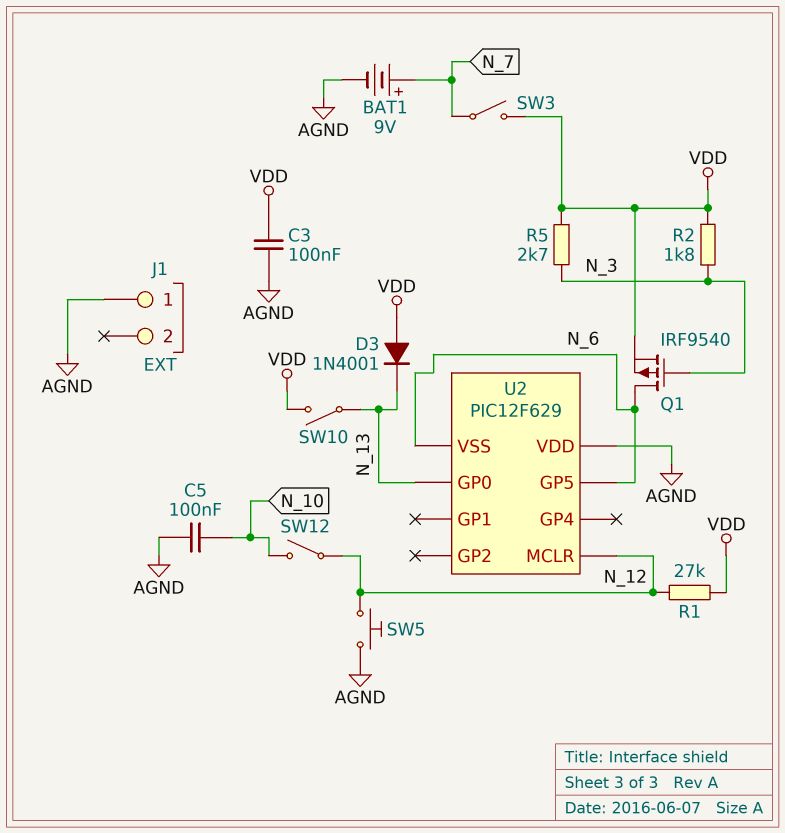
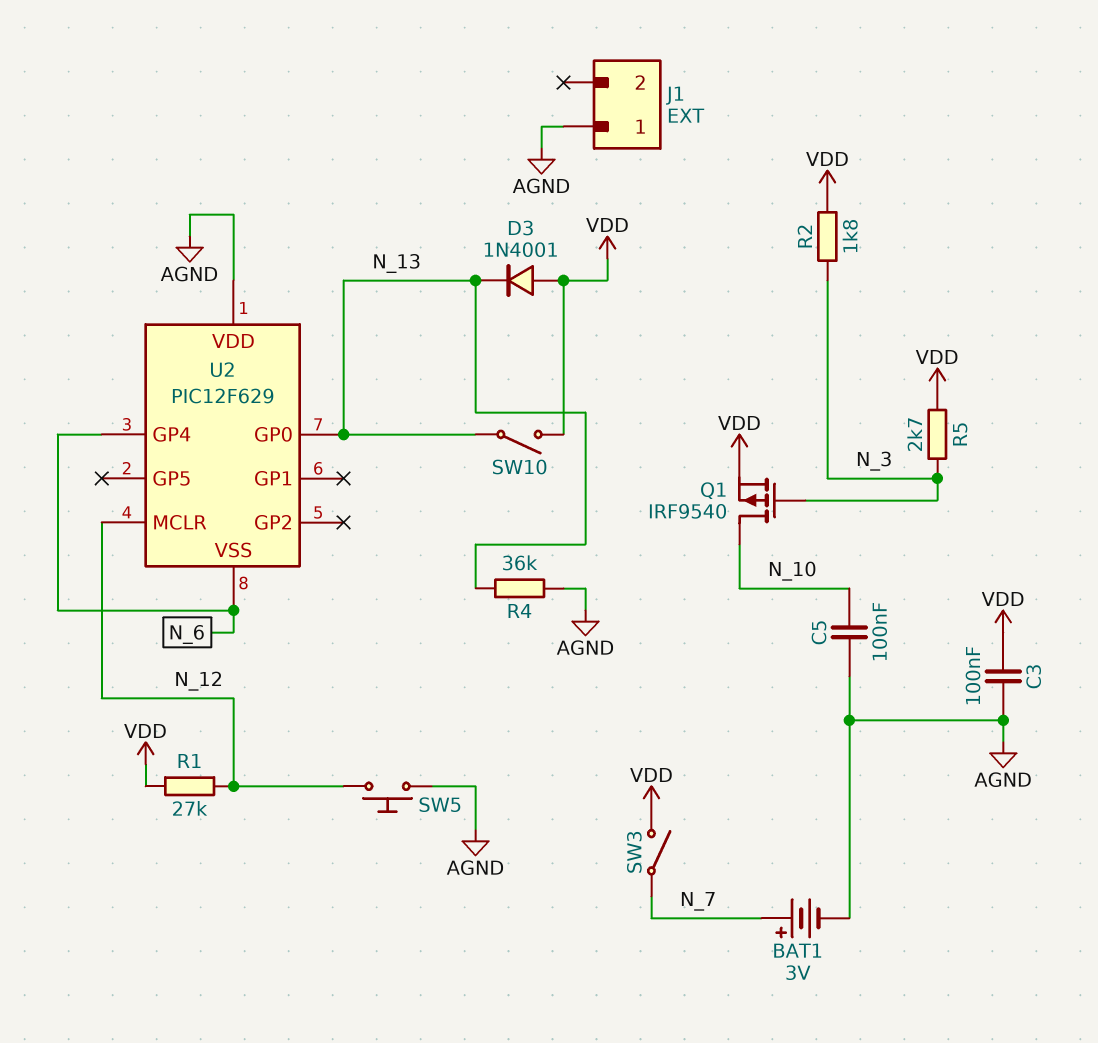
BAT1: 9V (plus N_7, minus AGND) -> 3V (plus N_7, minus AGND)
Q1: PMOS IRF9540 (G N_3, D N_6, S VDD) -> PMOS IRF9540 (G N_3, D N_10, S VDD)
R4: none -> 36k (AGND, N_13)
SW12: switch (N_10, N_12) -> none
U2 pin GP4: none -> N_6
U2 pin GP5: N_6 -> none

